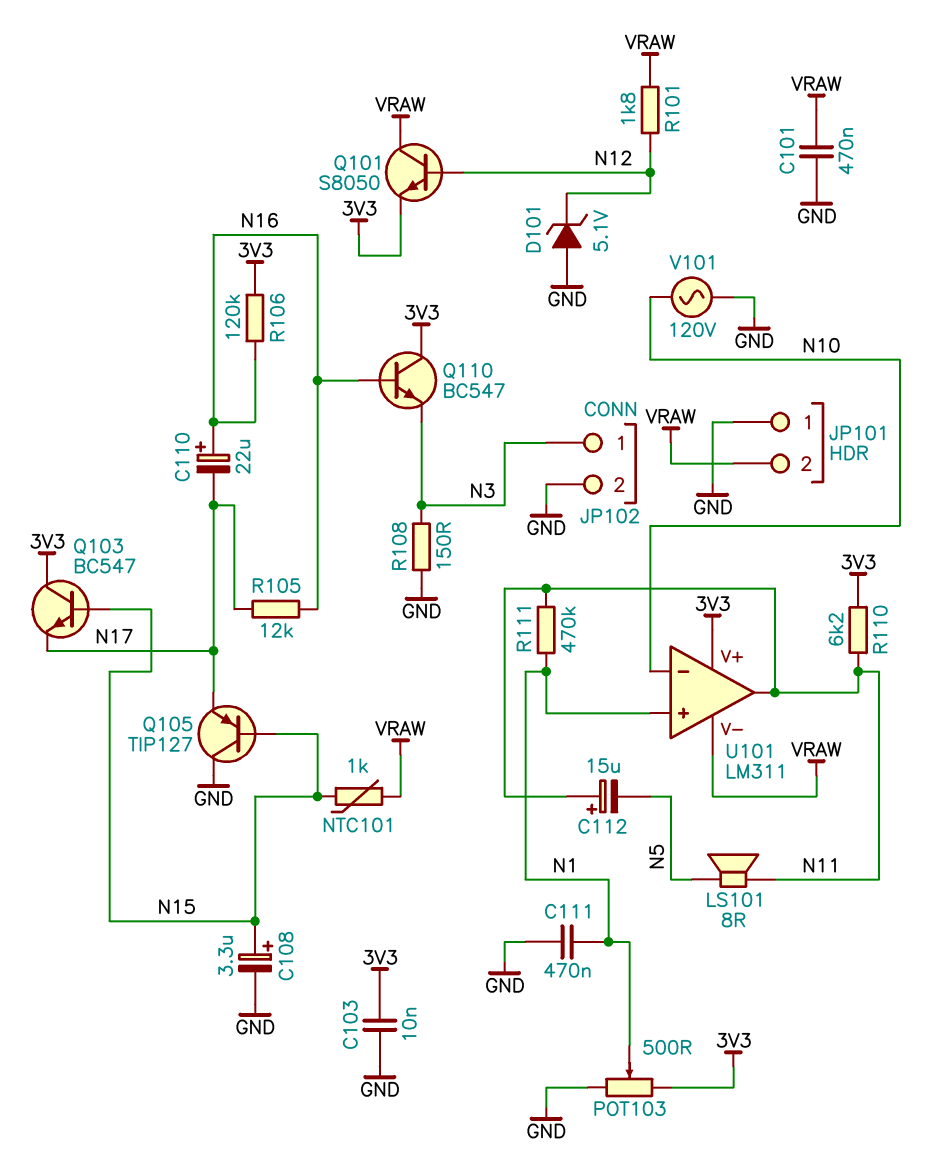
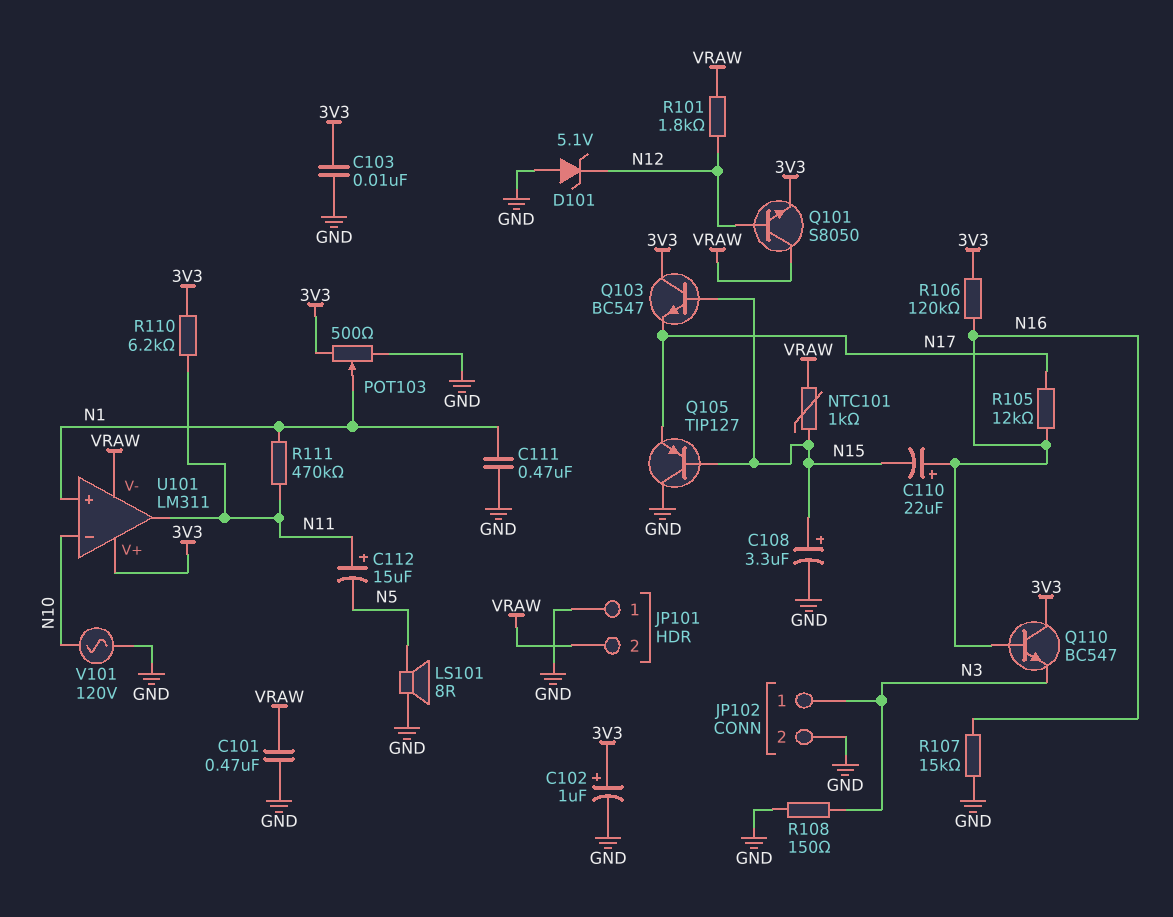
C102: none -> 1uF (plus 3V3, minus GND)
C110: 22uF (plus N16, minus N17) -> 22uF (plus N16, minus N15)
LS101: speaker 8R (N5, N11) -> speaker 8R (GND, N5)
R107: none -> 15k (GND, N16)

